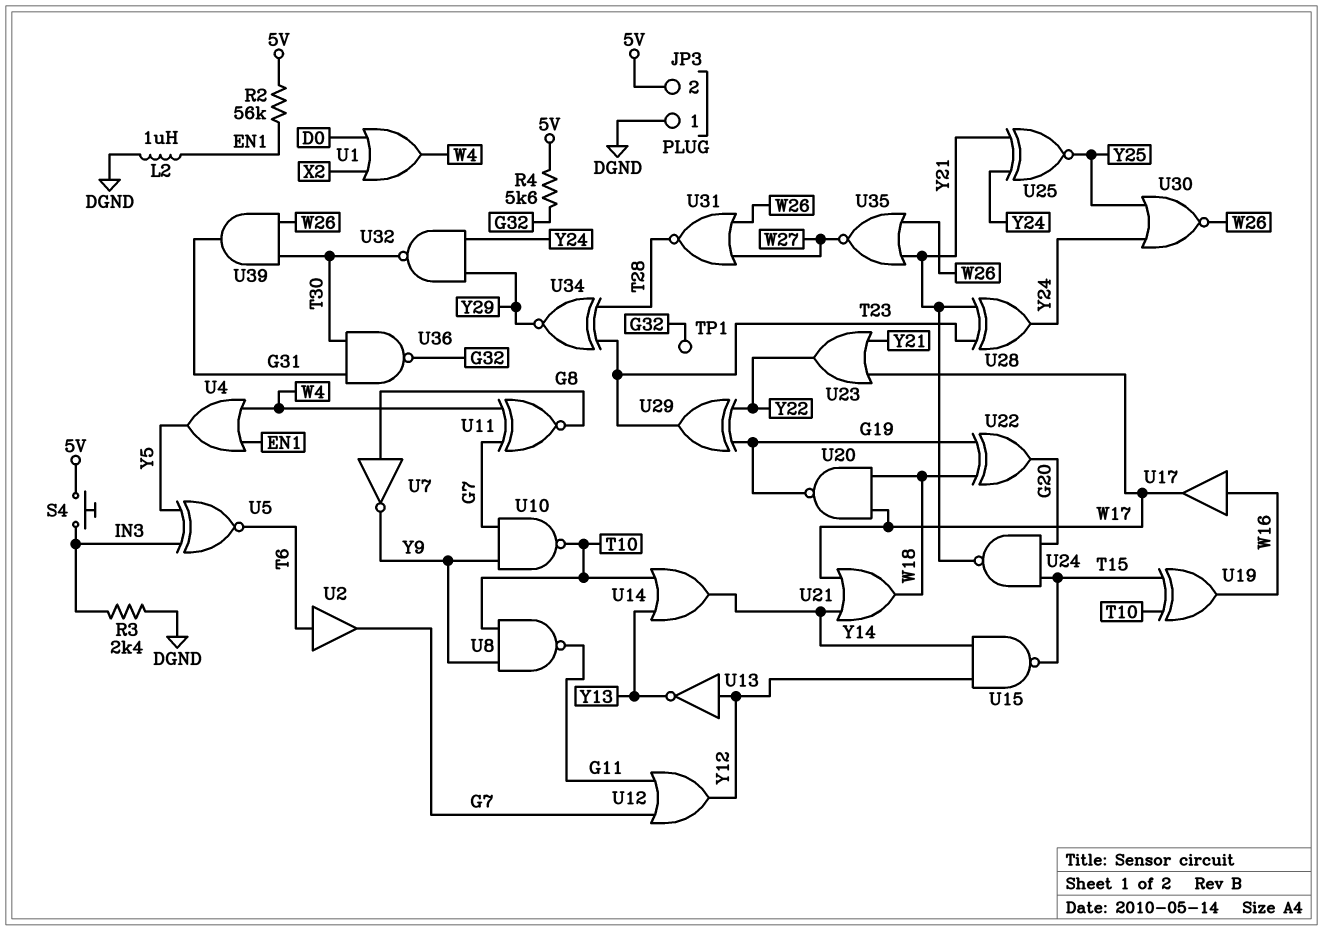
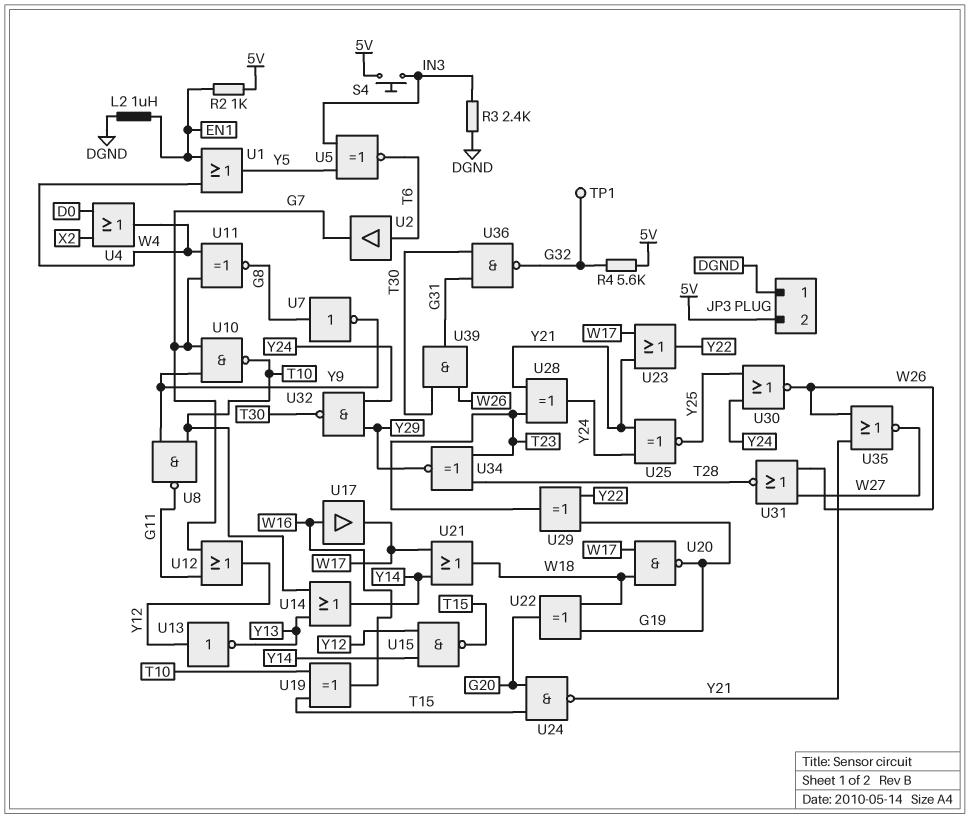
R2: 56k (5V, EN1) -> 1k (5V, EN1)
U1: OR (in D0, in X2, out W4) -> OR (in EN1, in W4, out Y5)
U4: OR (in EN1, in W4, out Y5) -> OR (in D0, in X2, out W4)

